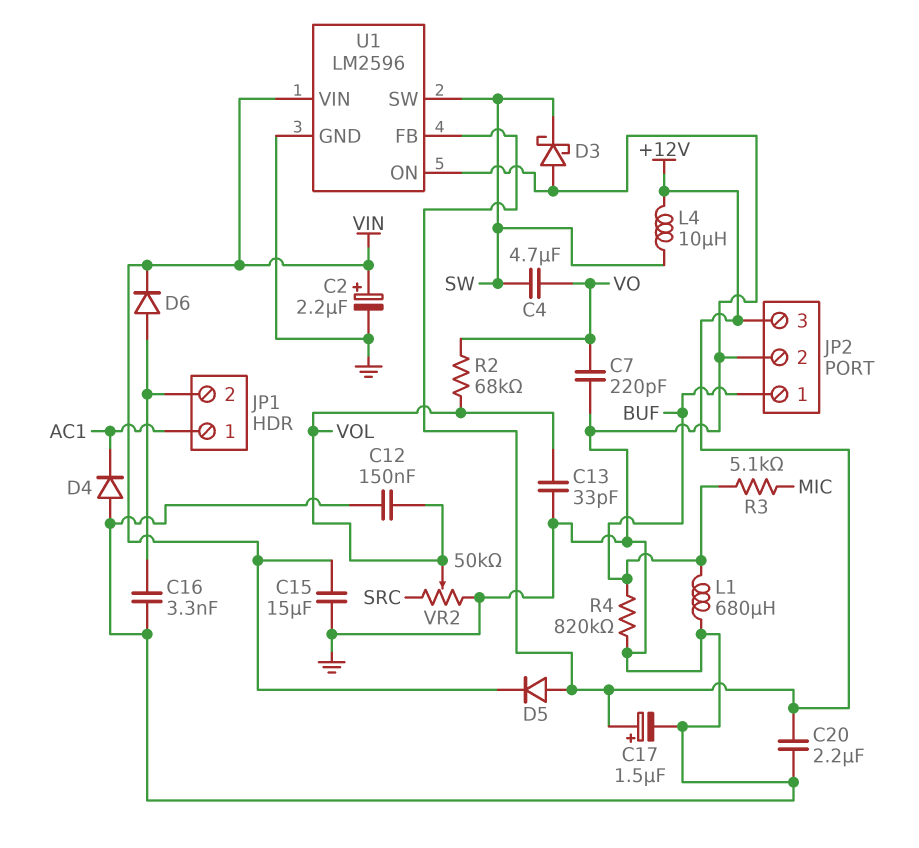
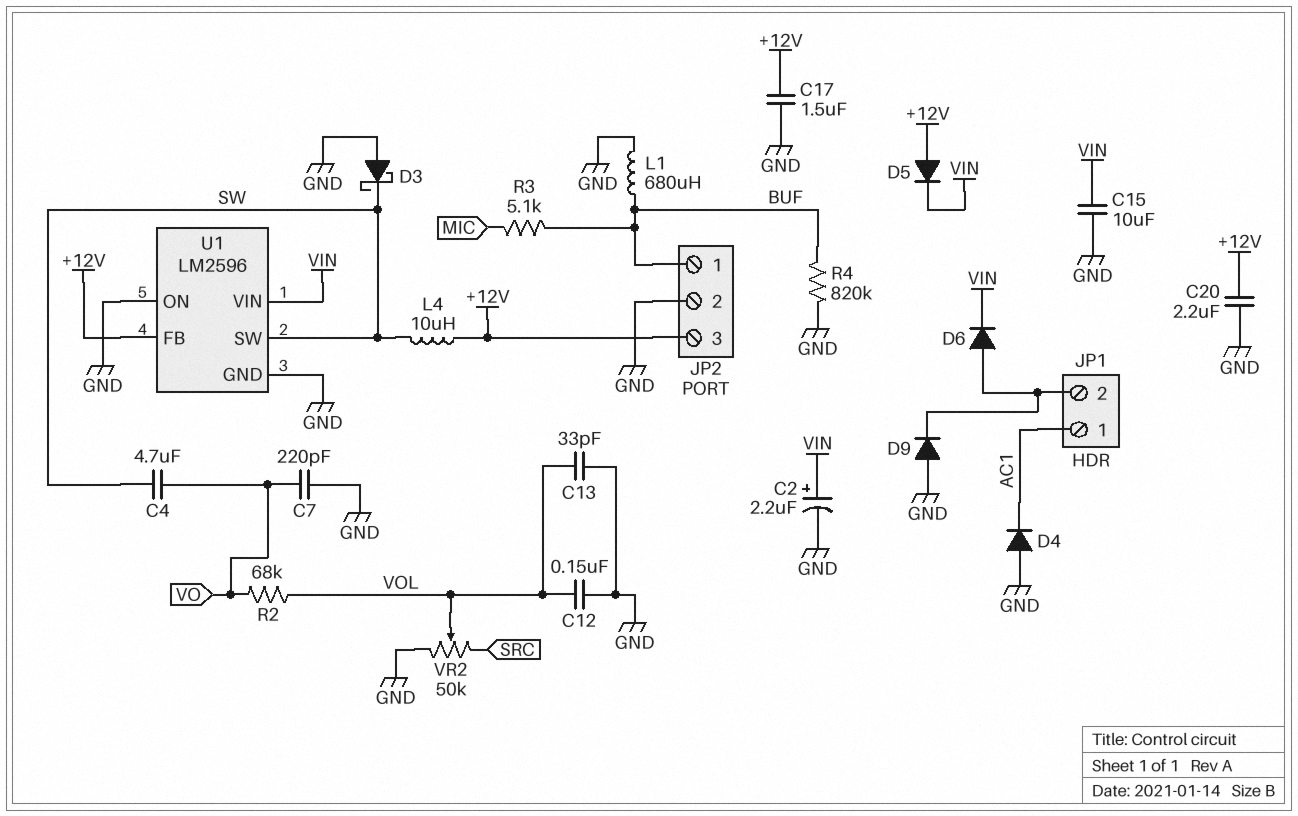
C15: 15uF (GND, VIN) -> 10uF (GND, VIN)
C16: 3.3nF (GND, JP1/2) -> none
C17: 1.5uF (plus +12V, minus GND) -> 1.5uF (+12V, GND)
D9: none -> diode (A GND, K JP1/2)

